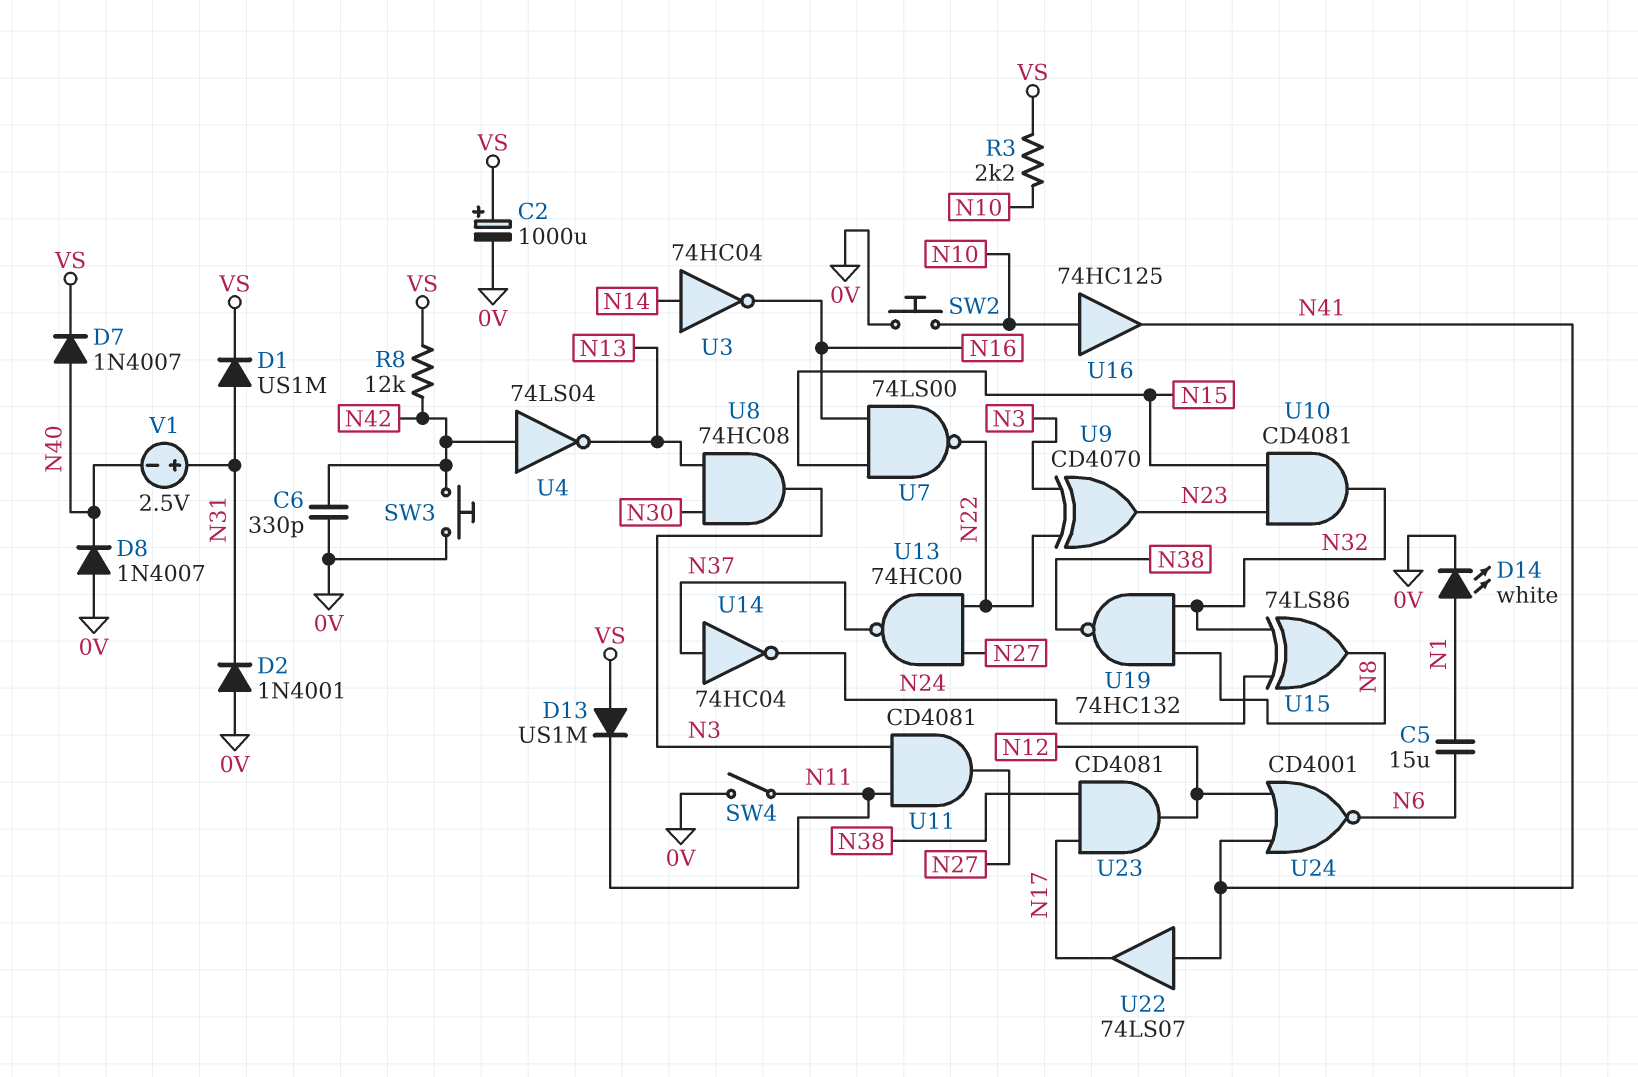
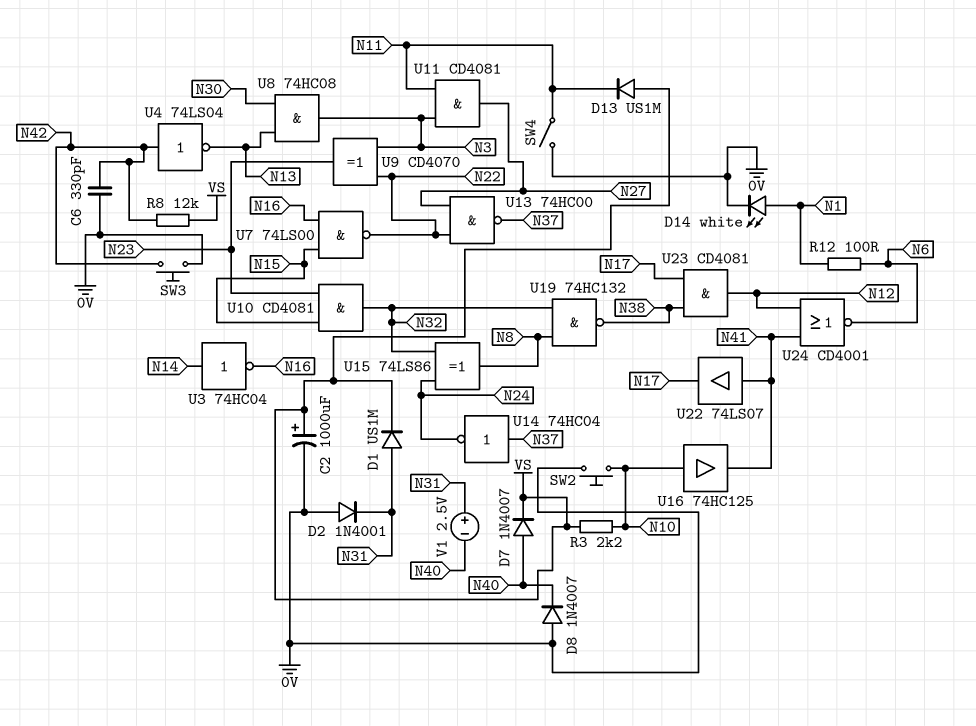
C5: 15uF (N1, N6) -> none
R12: none -> 100 (N1, N6)

